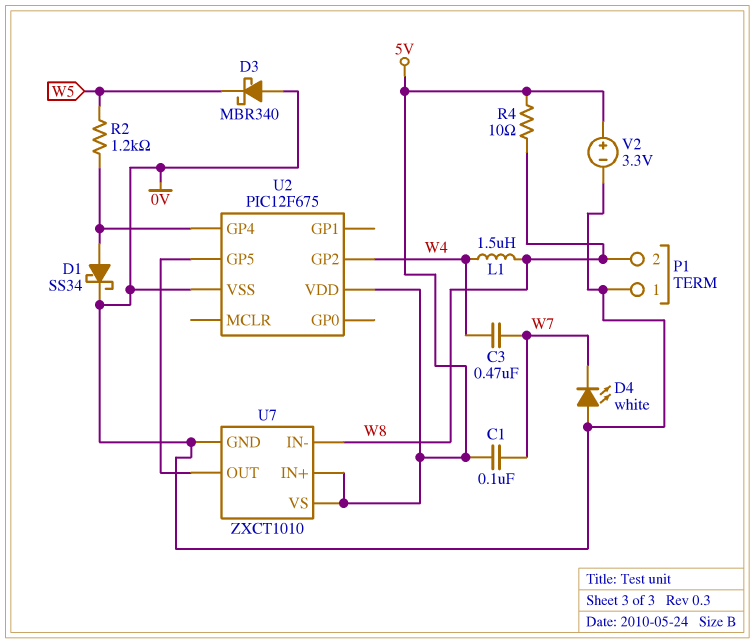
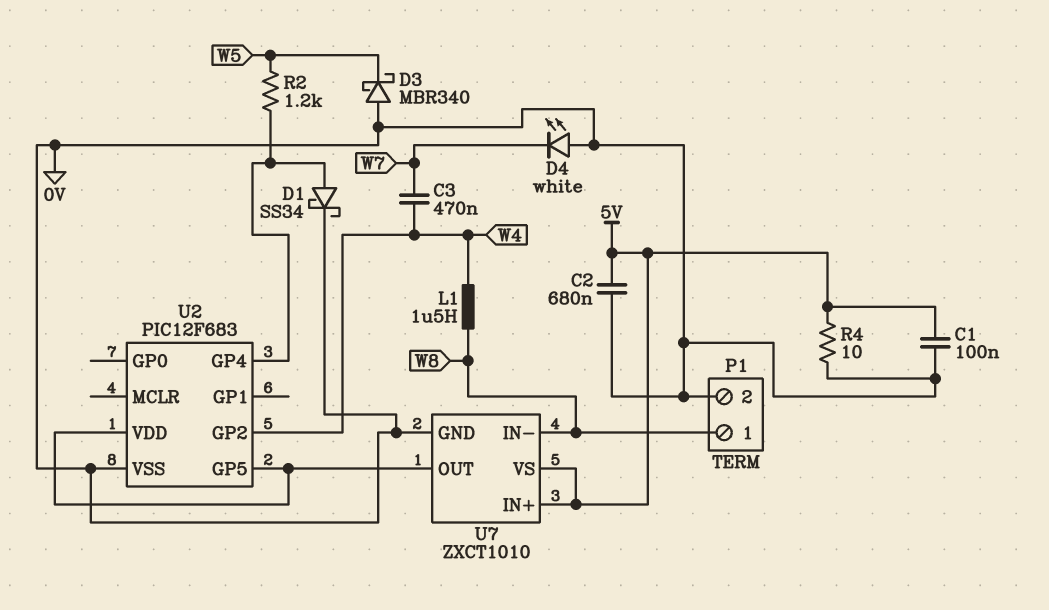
C1: 100nF (5V, W7) -> 100nF (0V, 5V)
C2: none -> 680nF (0V, 5V)
P1 pin 1: 0V -> W8
P1 pin 2: W8 -> 0V
R4: 10 (5V, W8) -> 10 (0V, 5V)
U2: PIC12F675 -> PIC12F683
U2 pin VDD: 5V -> U2/GP5
V2: 3.3V (plus 5V, minus 0V) -> none

